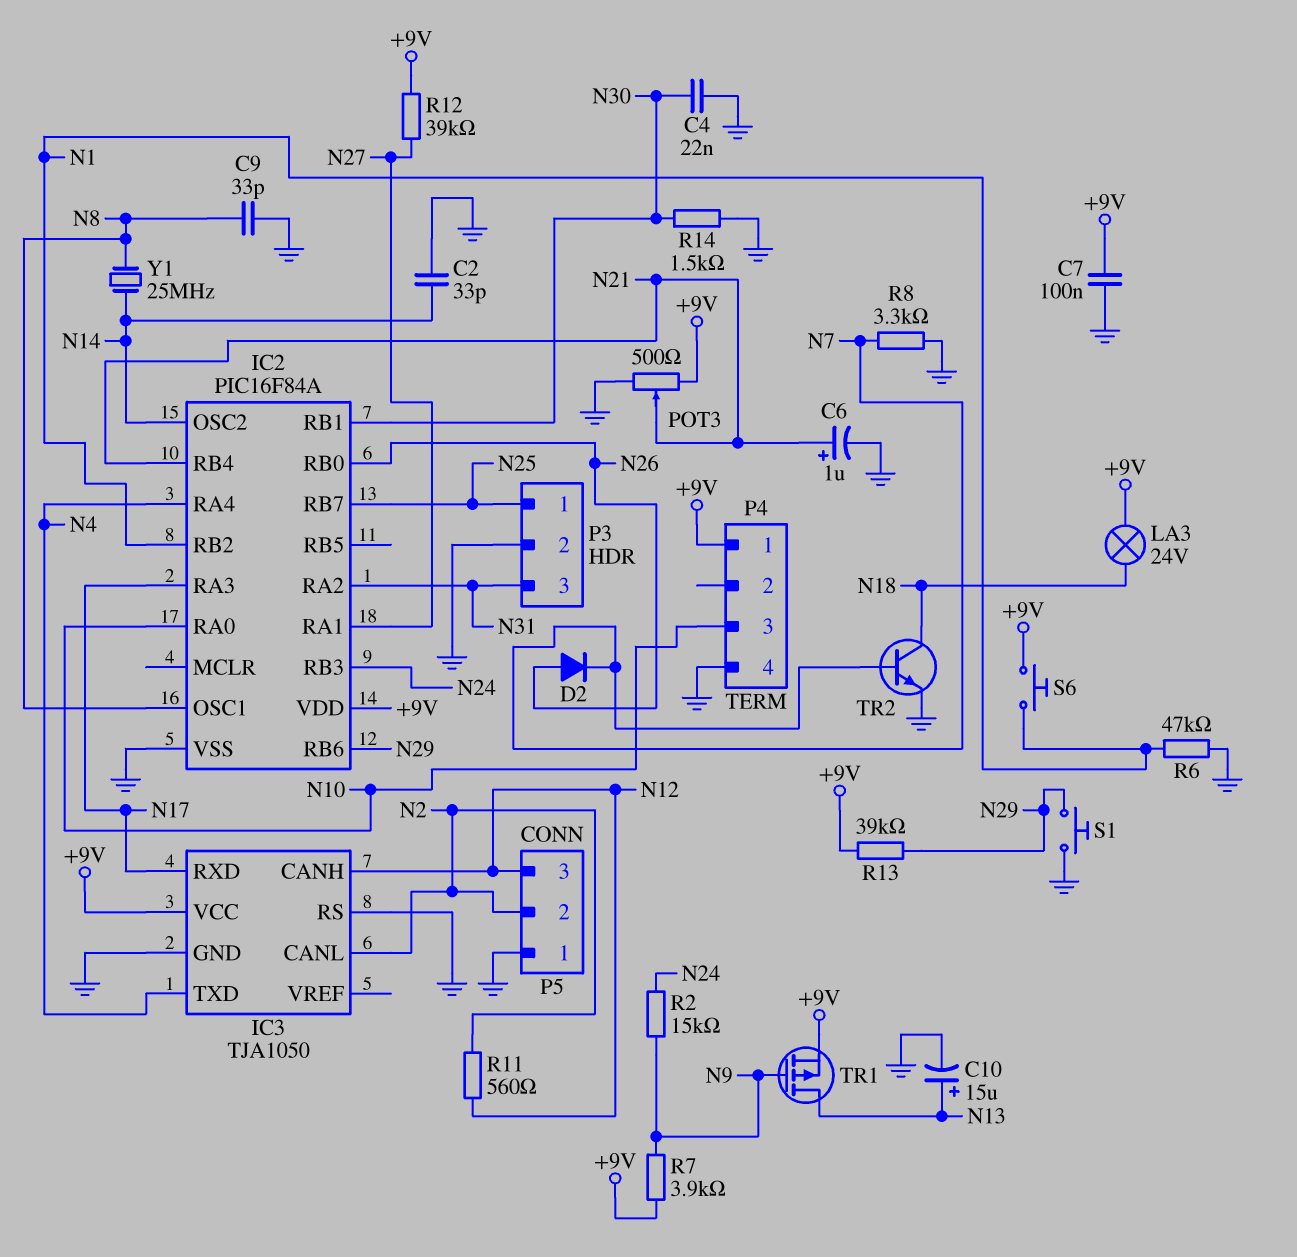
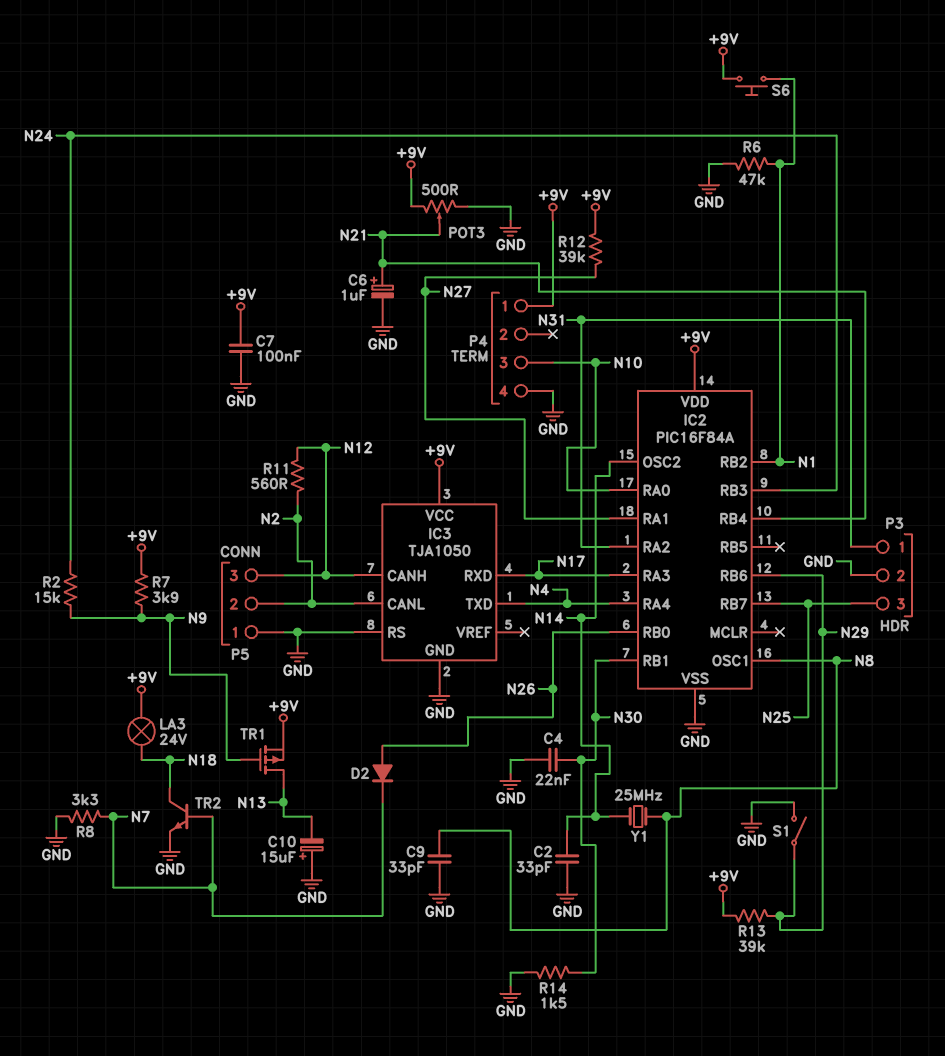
C10: 15uF (plus N13, minus GND) -> 15uF (plus GND, minus N13)
P3 pin 1: N25 -> N31
P3 pin 3: N31 -> N25
S1: button (GND, N29) -> switch (GND, N29)

